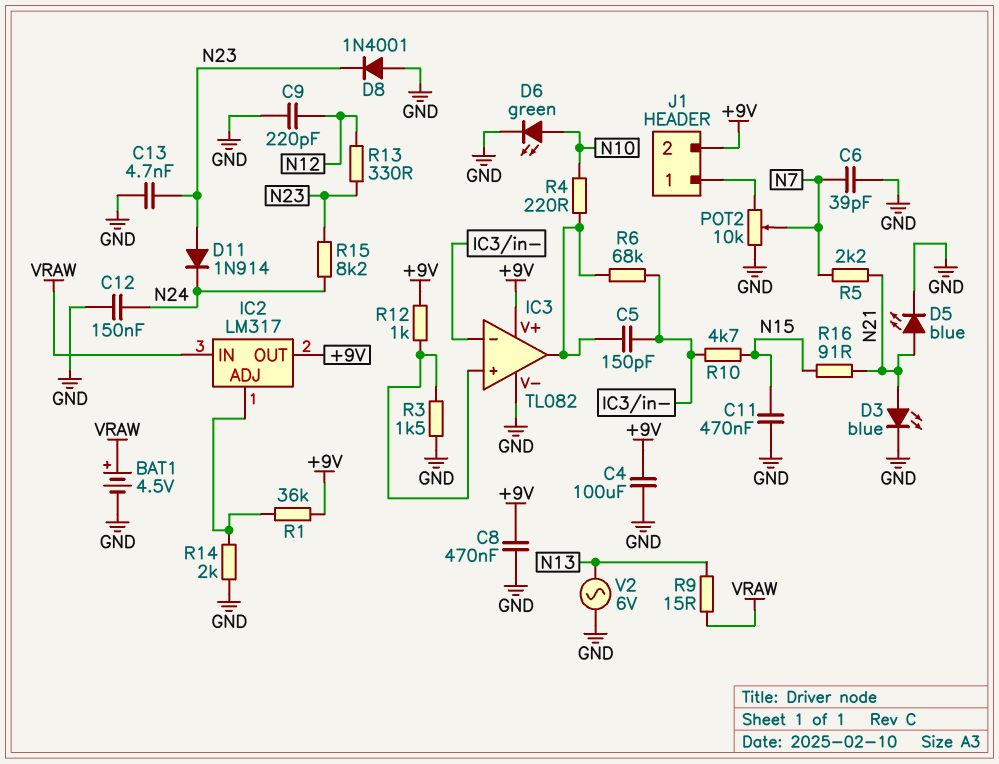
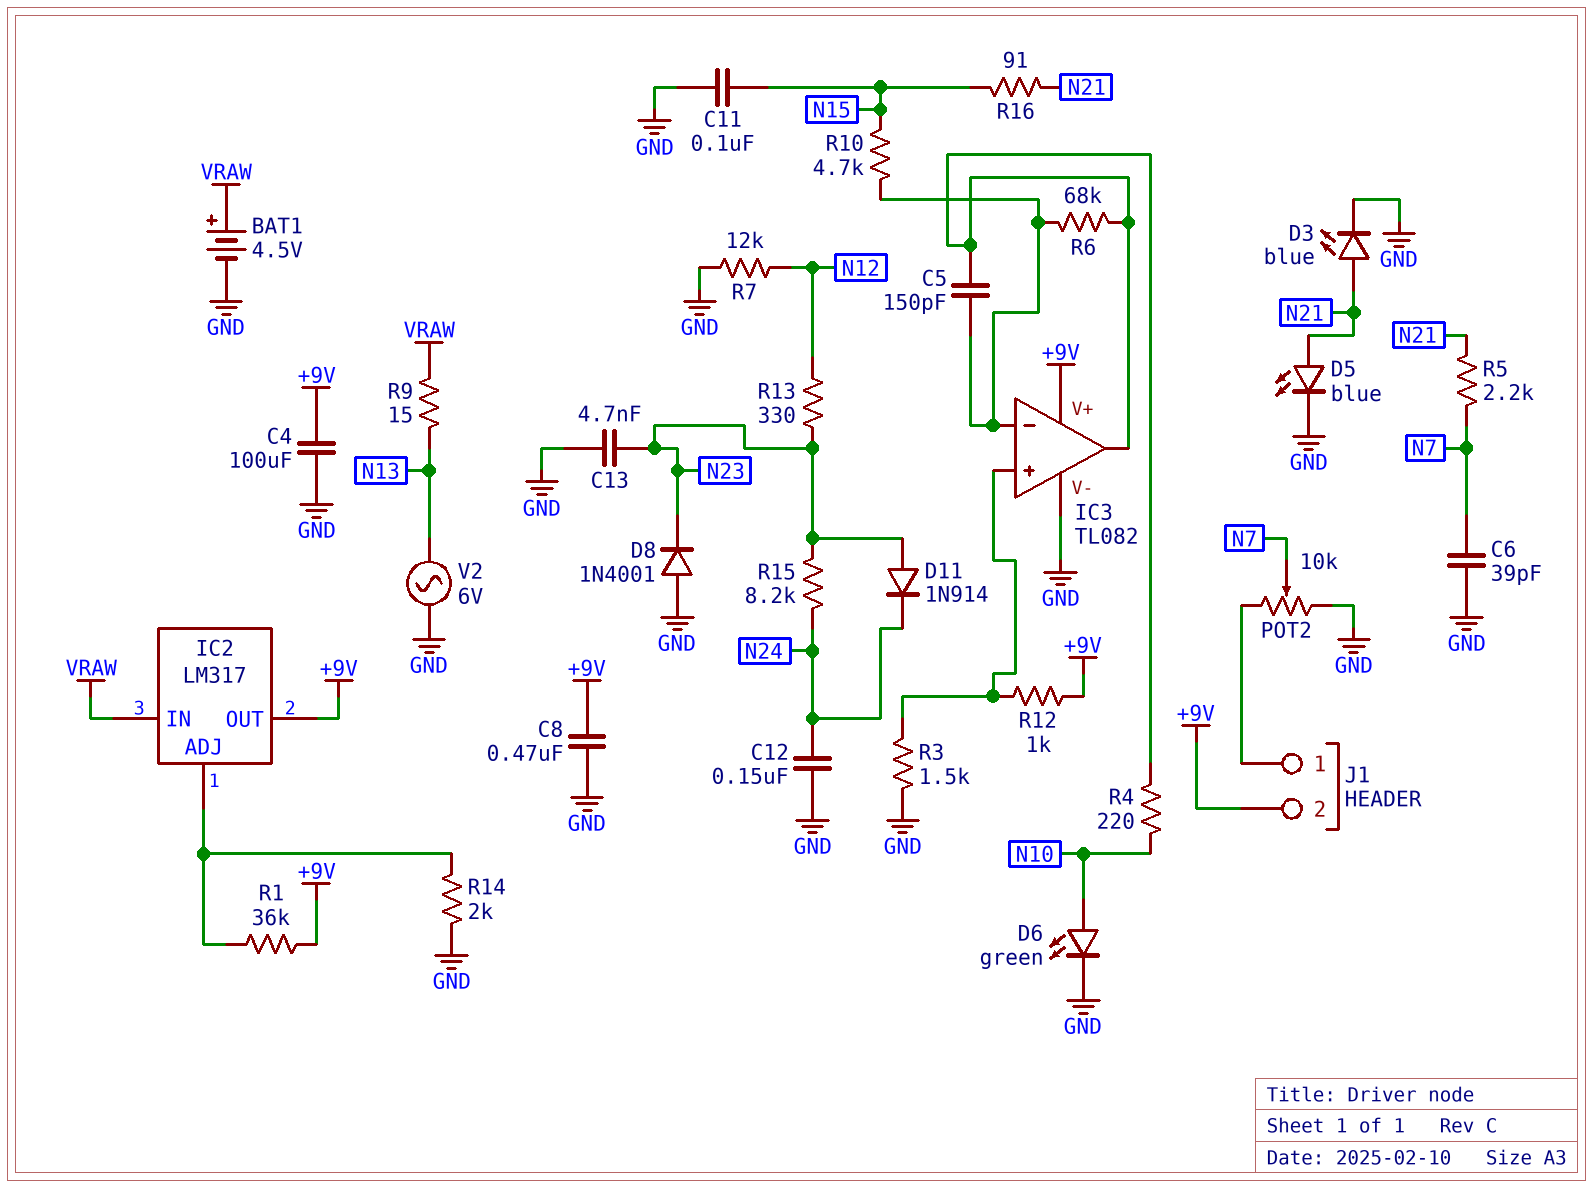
C9: 220pF (GND, N12) -> none
C11: 470nF (GND, N15) -> 100nF (GND, N15)
R7: none -> 12k (GND, N12)

